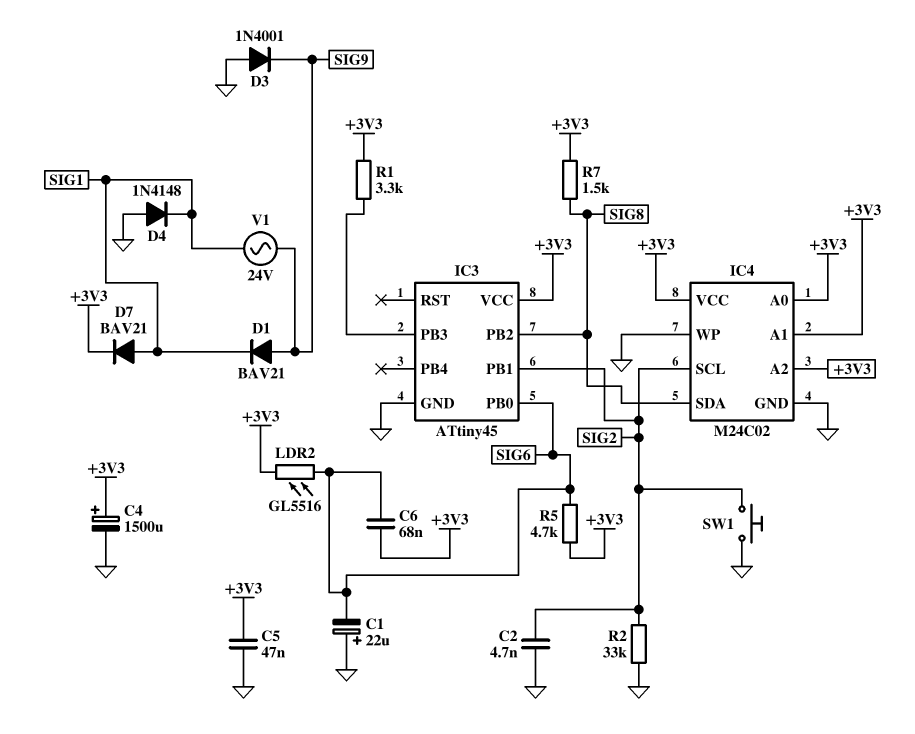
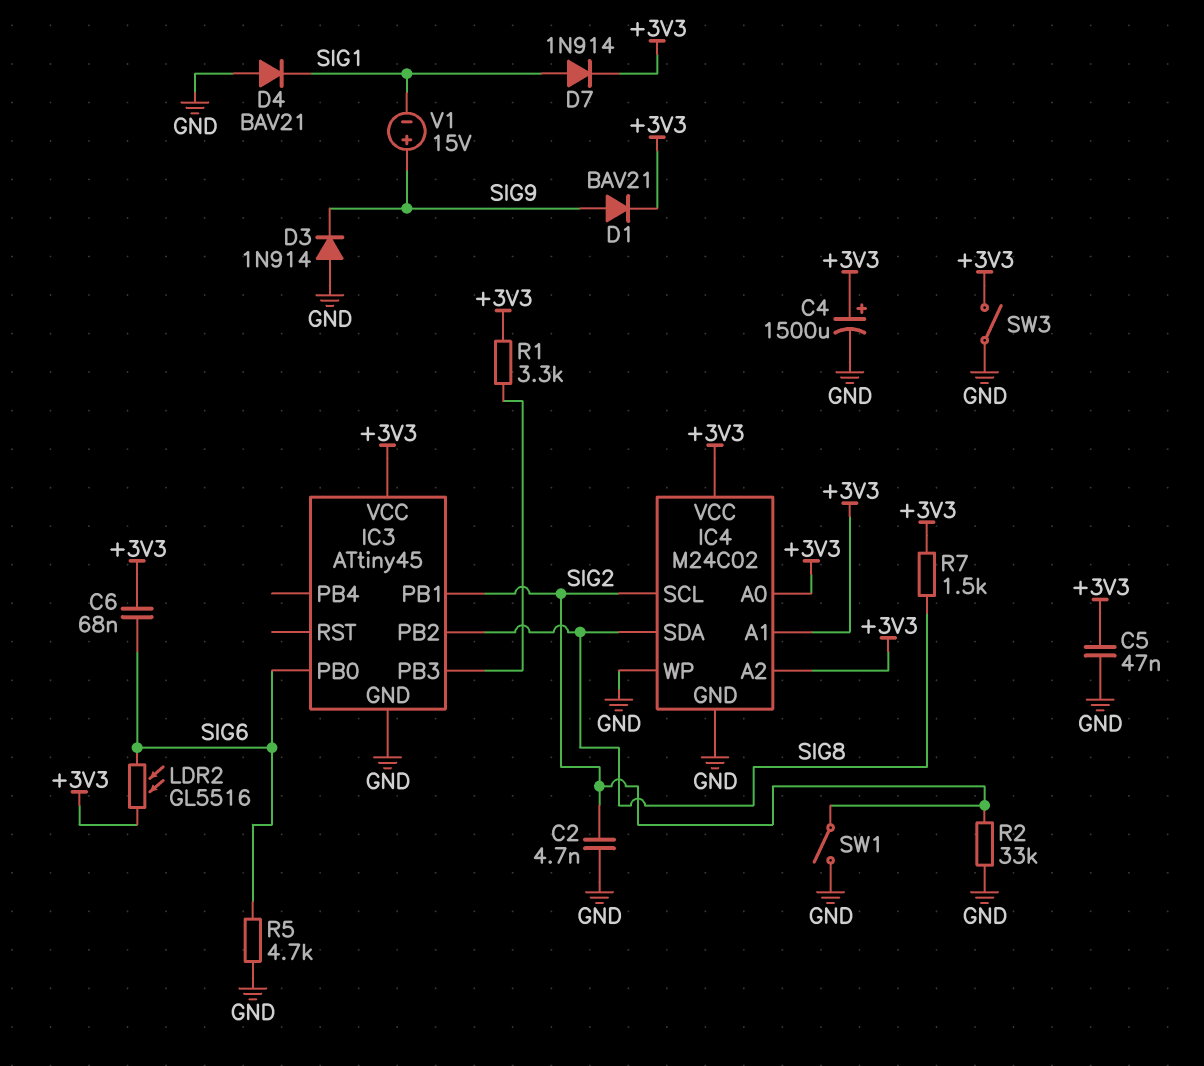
C1: 22uF (plus GND, minus SIG6) -> none
D1: diode BAV21 (A SIG9, K SIG1) -> diode BAV21 (A SIG9, K +3V3)
D3: diode 1N4001 (A GND, K SIG9) -> diode 1N914 (A GND, K SIG9)
D4: diode 1N4148 (A GND, K SIG1) -> diode BAV21 (A GND, K SIG1)
D7: diode BAV21 (A SIG1, K +3V3) -> diode 1N914 (A SIG1, K +3V3)
R5: 4.7k (+3V3, SIG6) -> 4.7k (GND, SIG6)
SW1: button (GND, SIG2) -> switch (GND, SIG2)
SW3: none -> switch (+3V3, GND)
V1: AC 24V (SIG1, SIG9) -> 15V (plus SIG9, minus SIG1)

